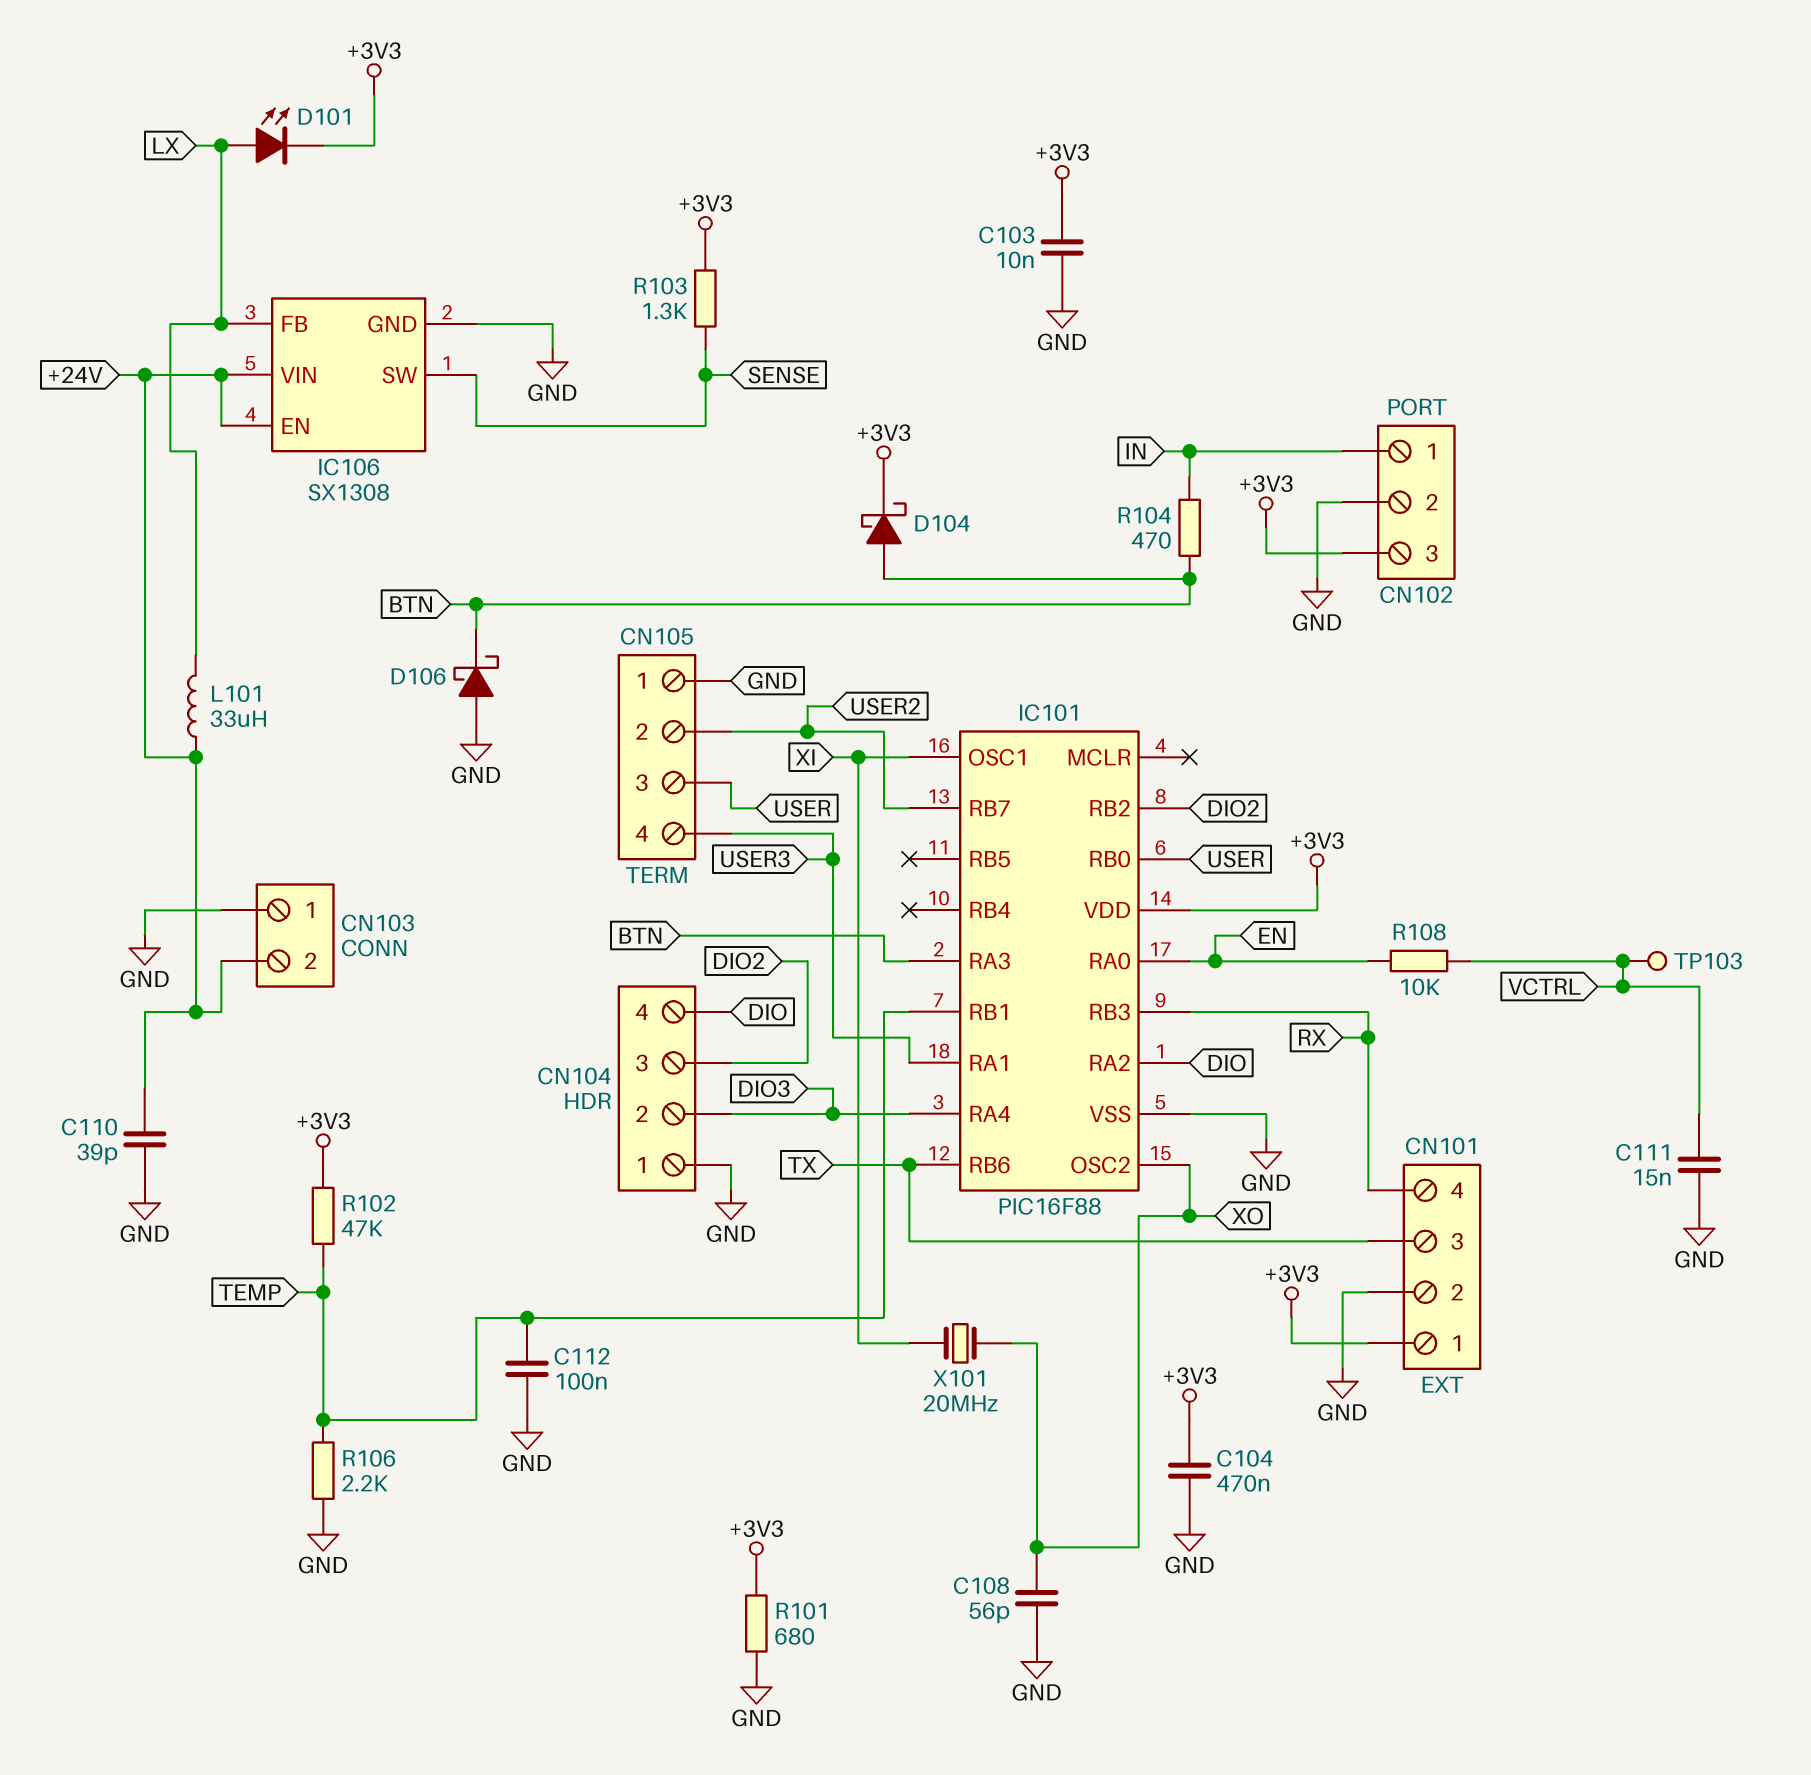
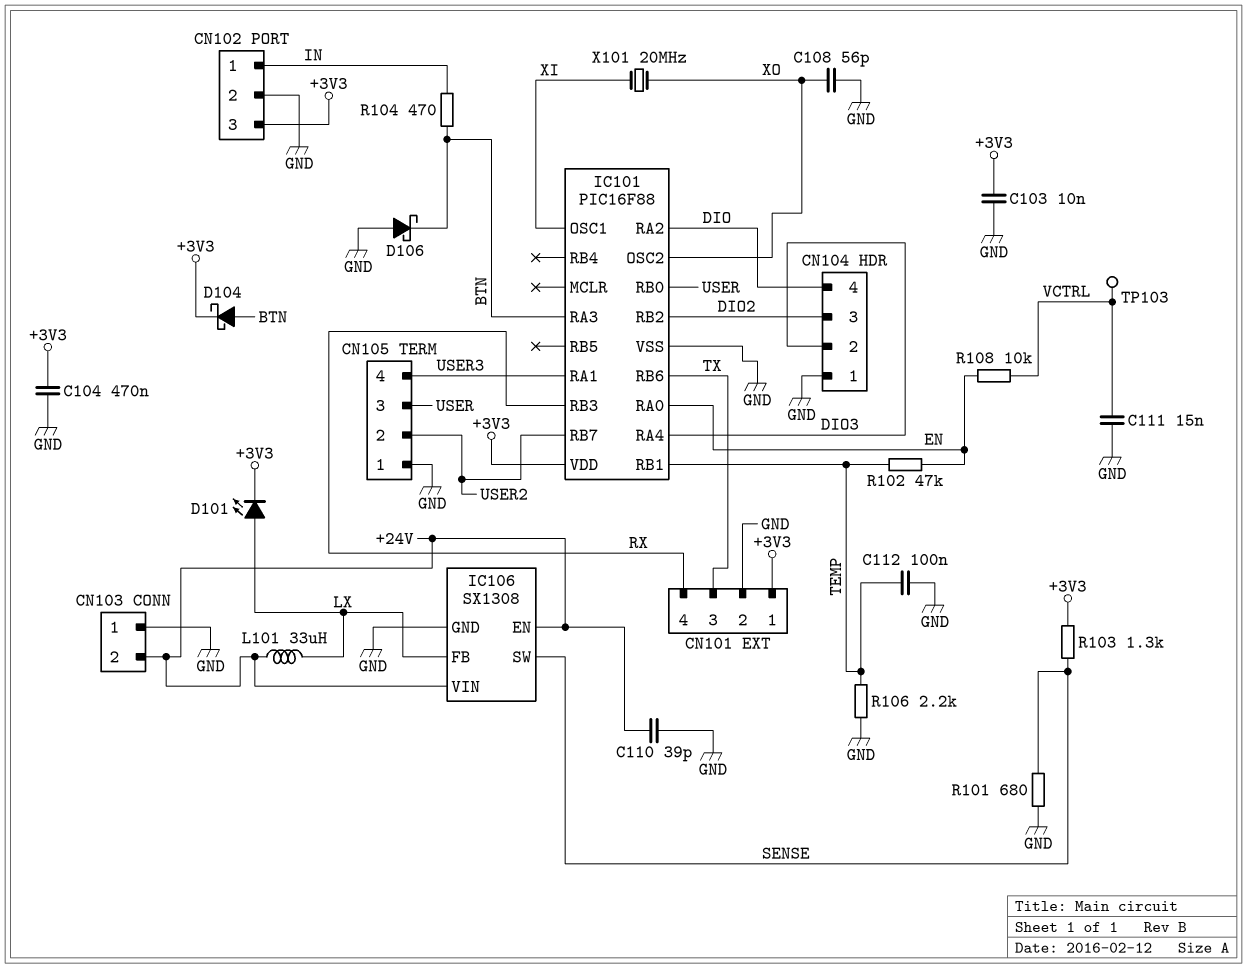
R101: 680 (+3V3, GND) -> 680 (GND, SENSE)
R102: 47k (+3V3, TEMP) -> 47k (EN, TEMP)

